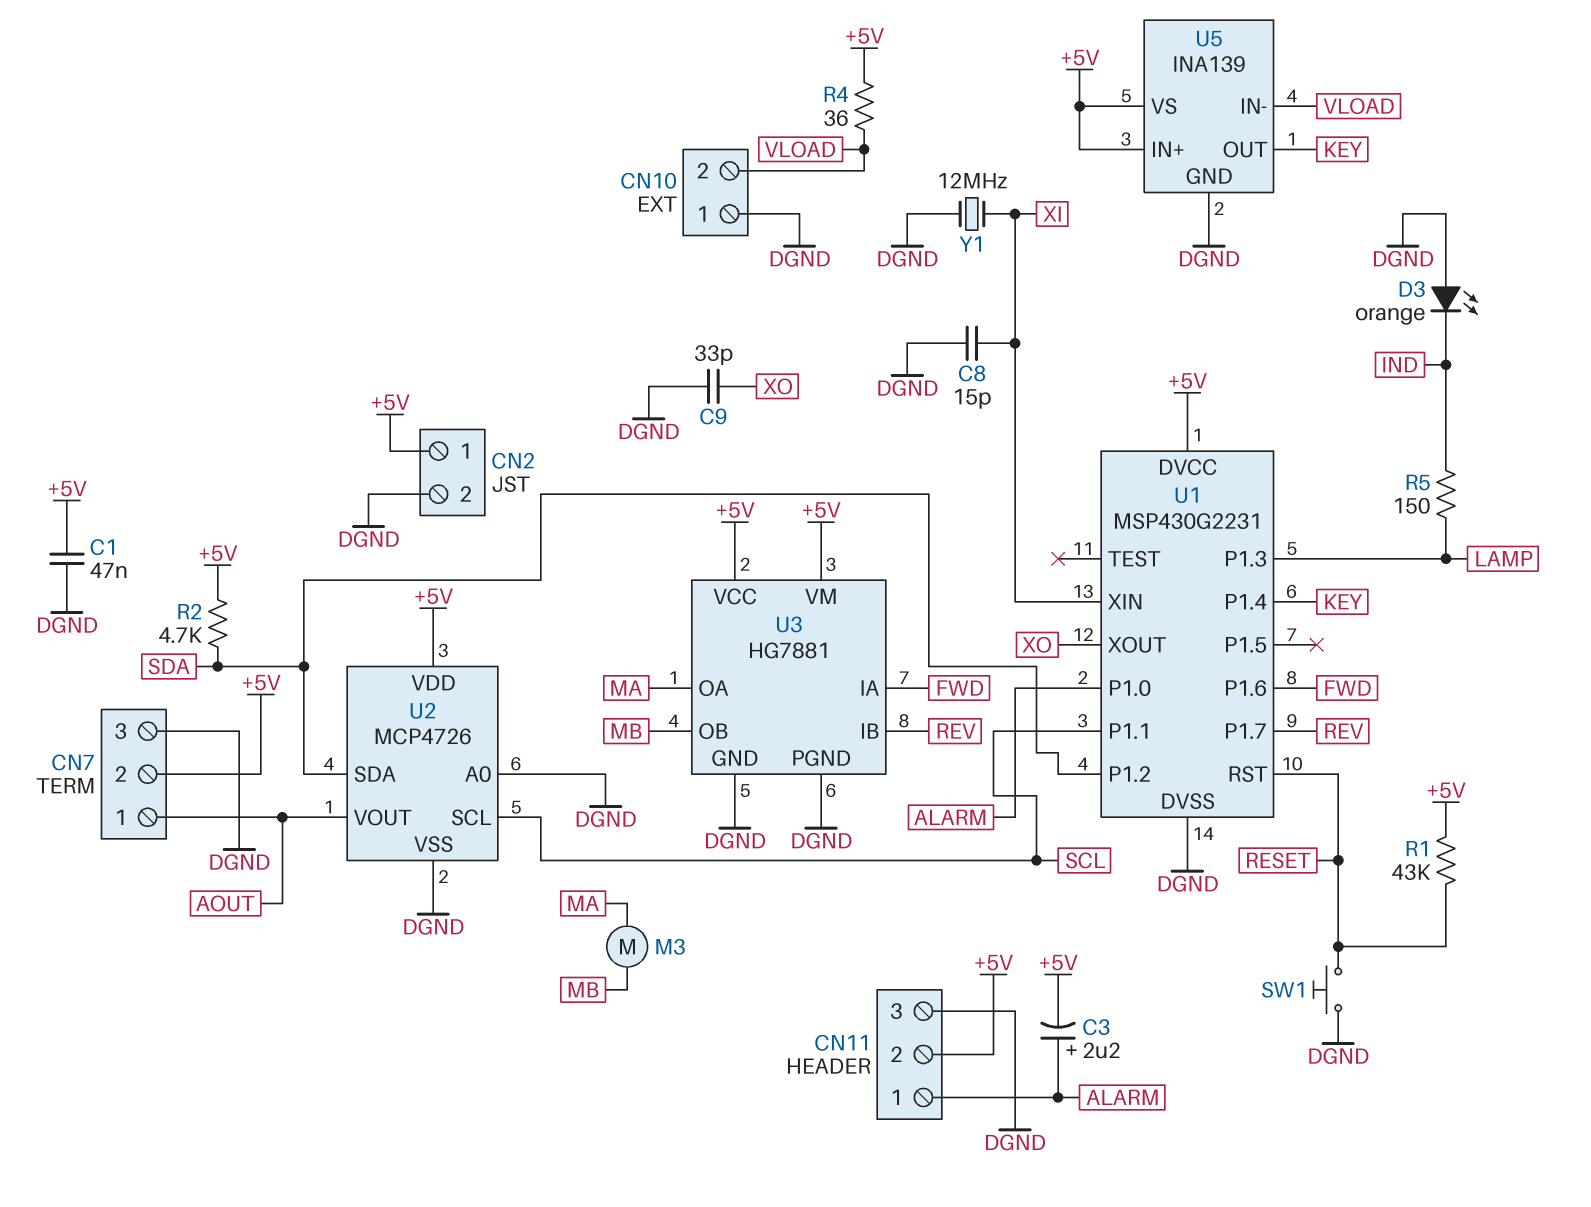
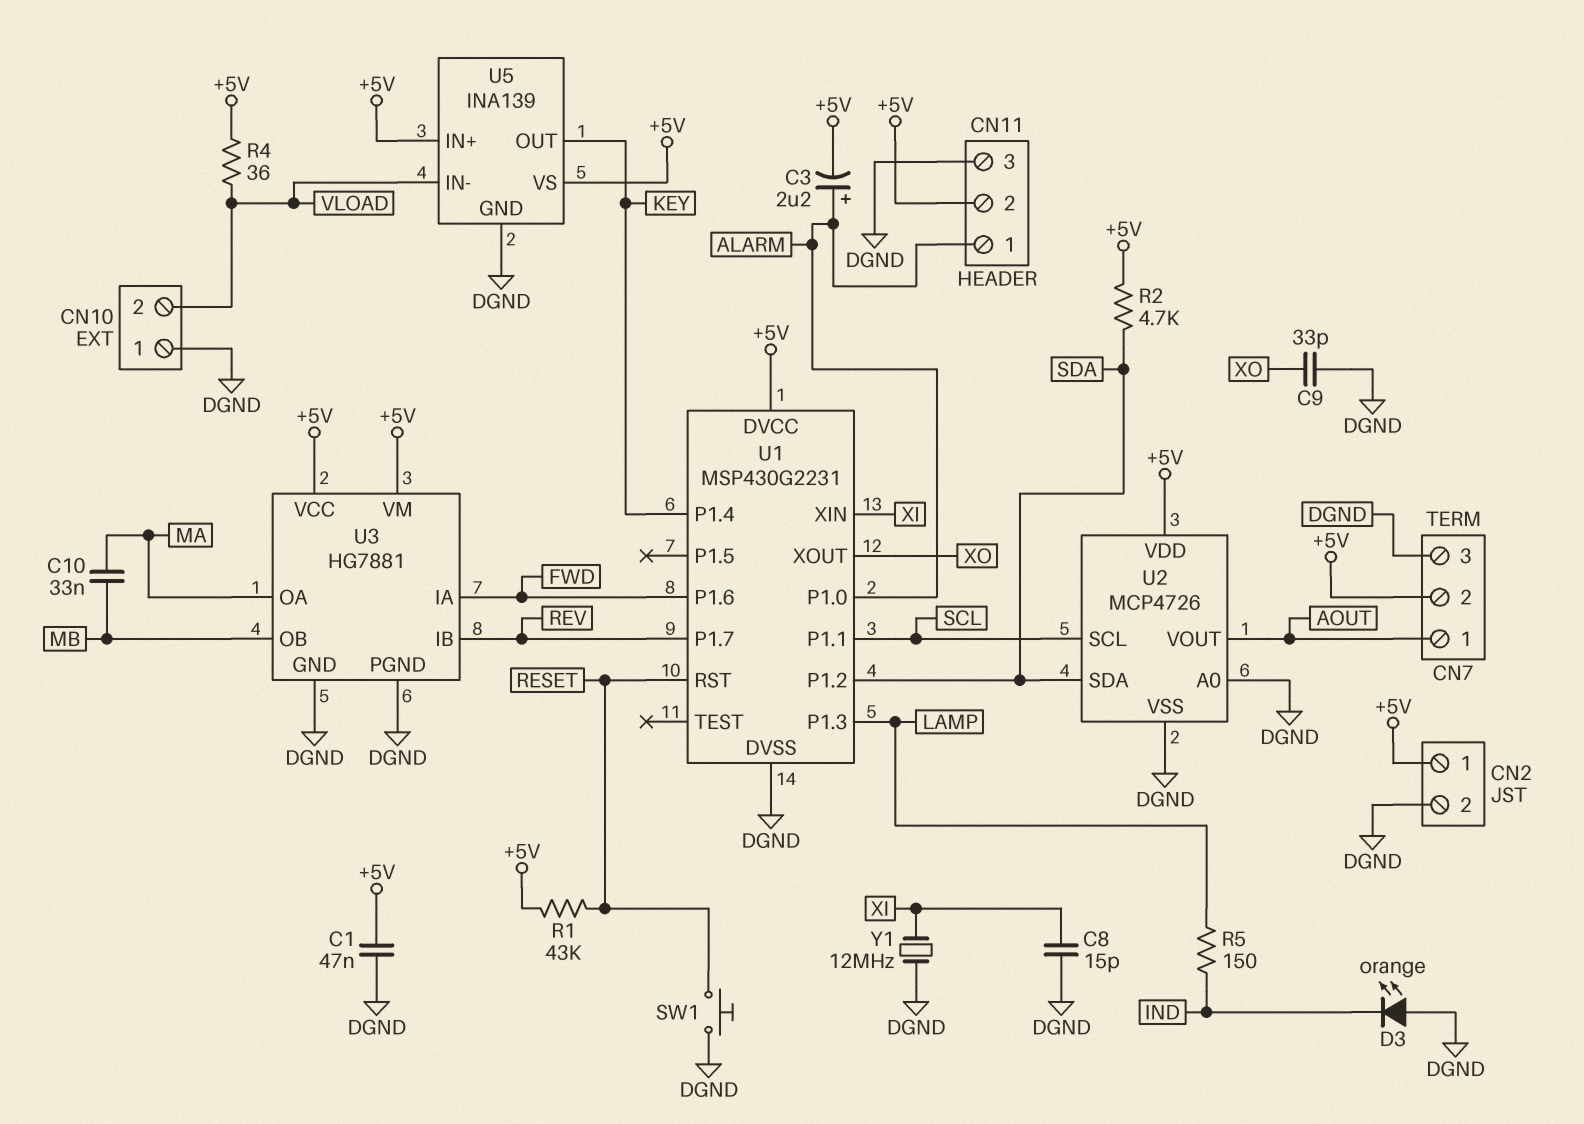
C10: none -> 33nF (MA, MB)
M3: motor (MA, MB) -> none

